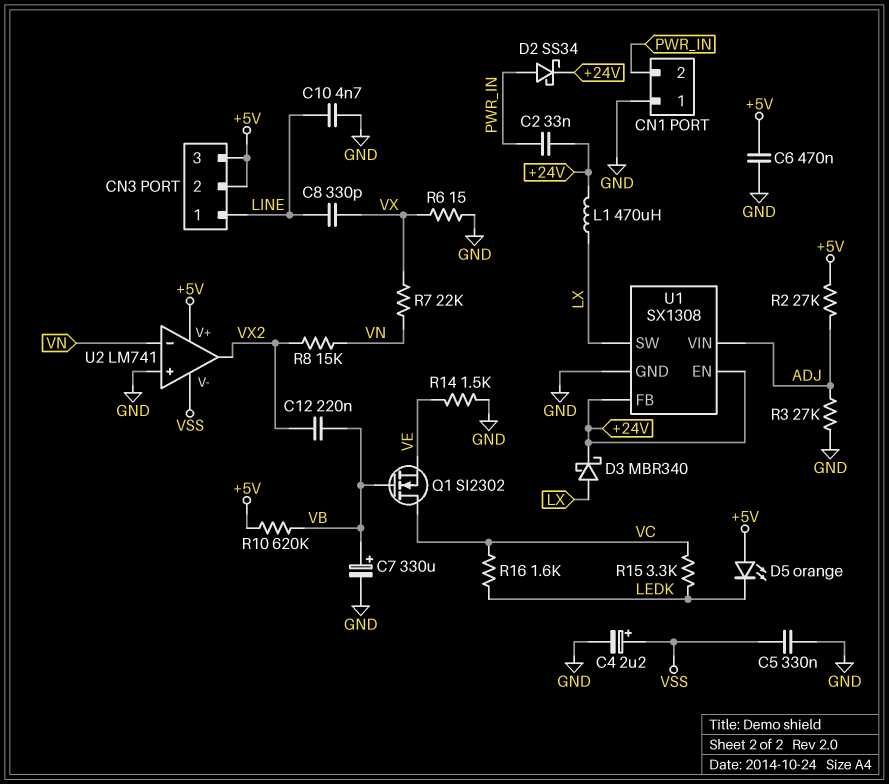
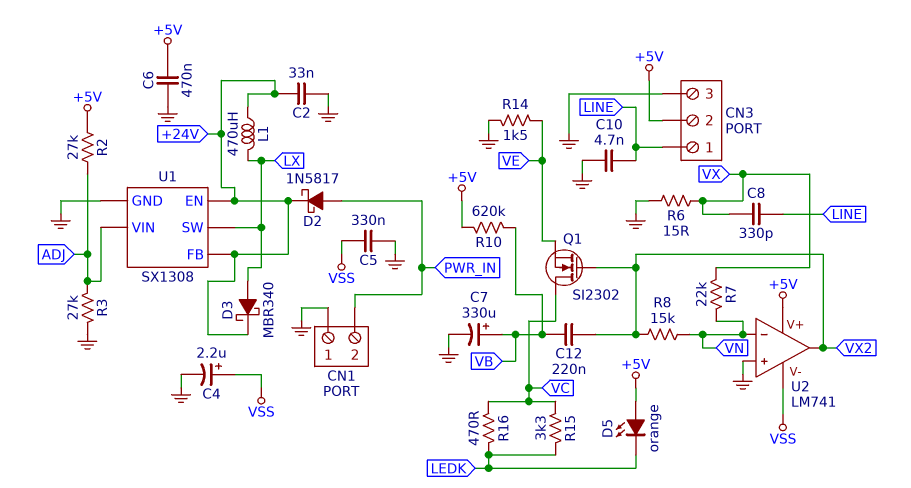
C2: 33nF (+24V, PWR_IN) -> 33nF (+24V, GND)
CN3 pin 3: +5V -> GND
D2: schottky SS34 (A PWR_IN, K +24V) -> schottky 1N5817 (A PWR_IN, K +24V)
Q1: NMOS SI2302 (G VB, D VC, S VE) -> NMOS SI2302 (G VX2, D VC, S VE)
R16: 1.6k (LEDK, VC) -> 470 (LEDK, VC)

